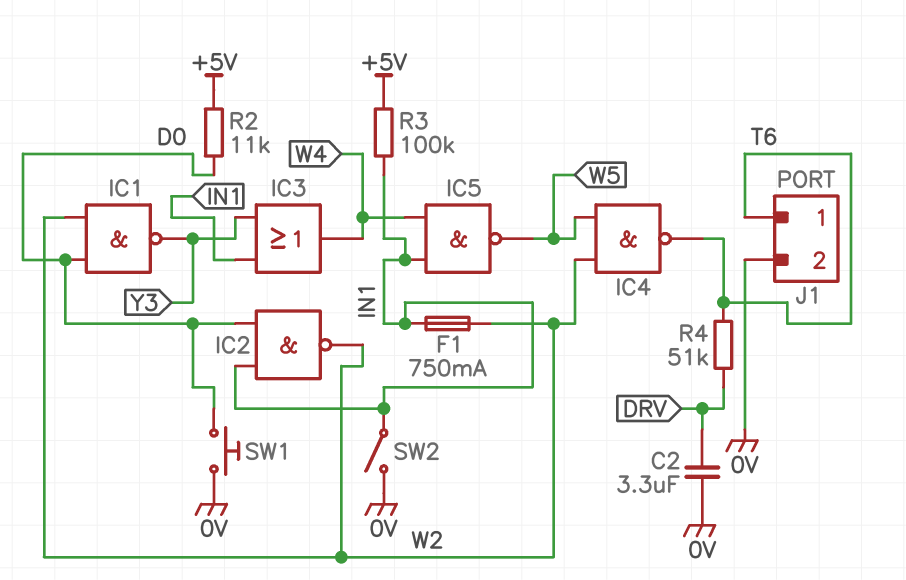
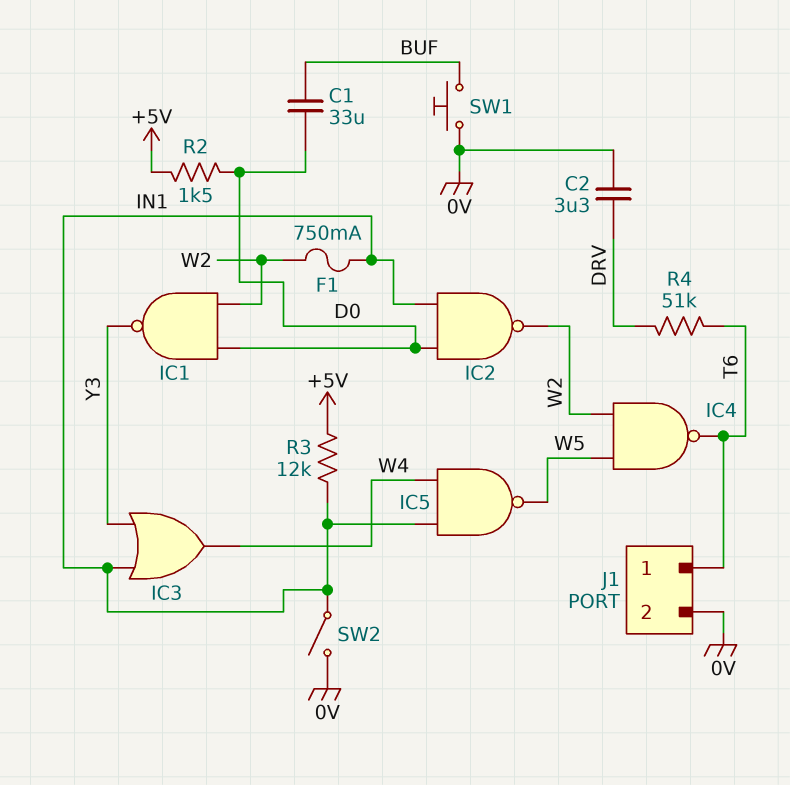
C1: none -> 33uF (BUF, D0)
R2: 11k (+5V, D0) -> 1.5k (+5V, D0)
R3: 100k (+5V, IN1) -> 12k (+5V, IN1)
SW1: button (0V, D0) -> button (0V, BUF)

